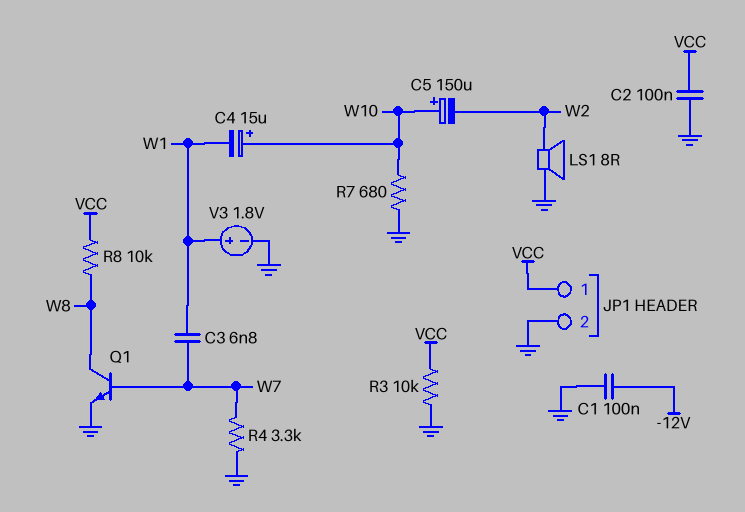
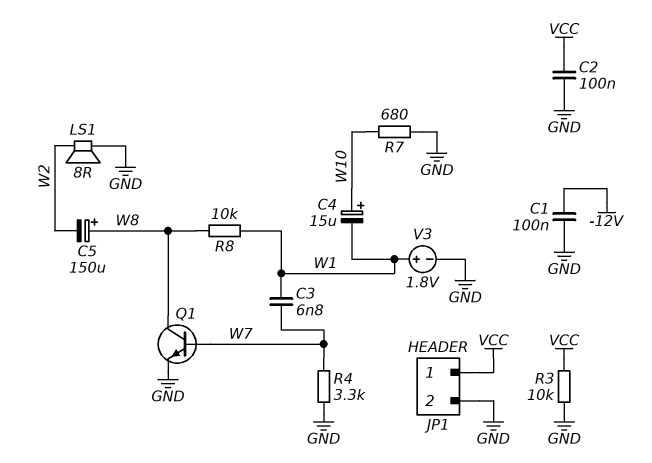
C5: 150uF (plus W10, minus W2) -> 150uF (plus W8, minus W2)
R8: 10k (VCC, W8) -> 10k (W1, W8)

